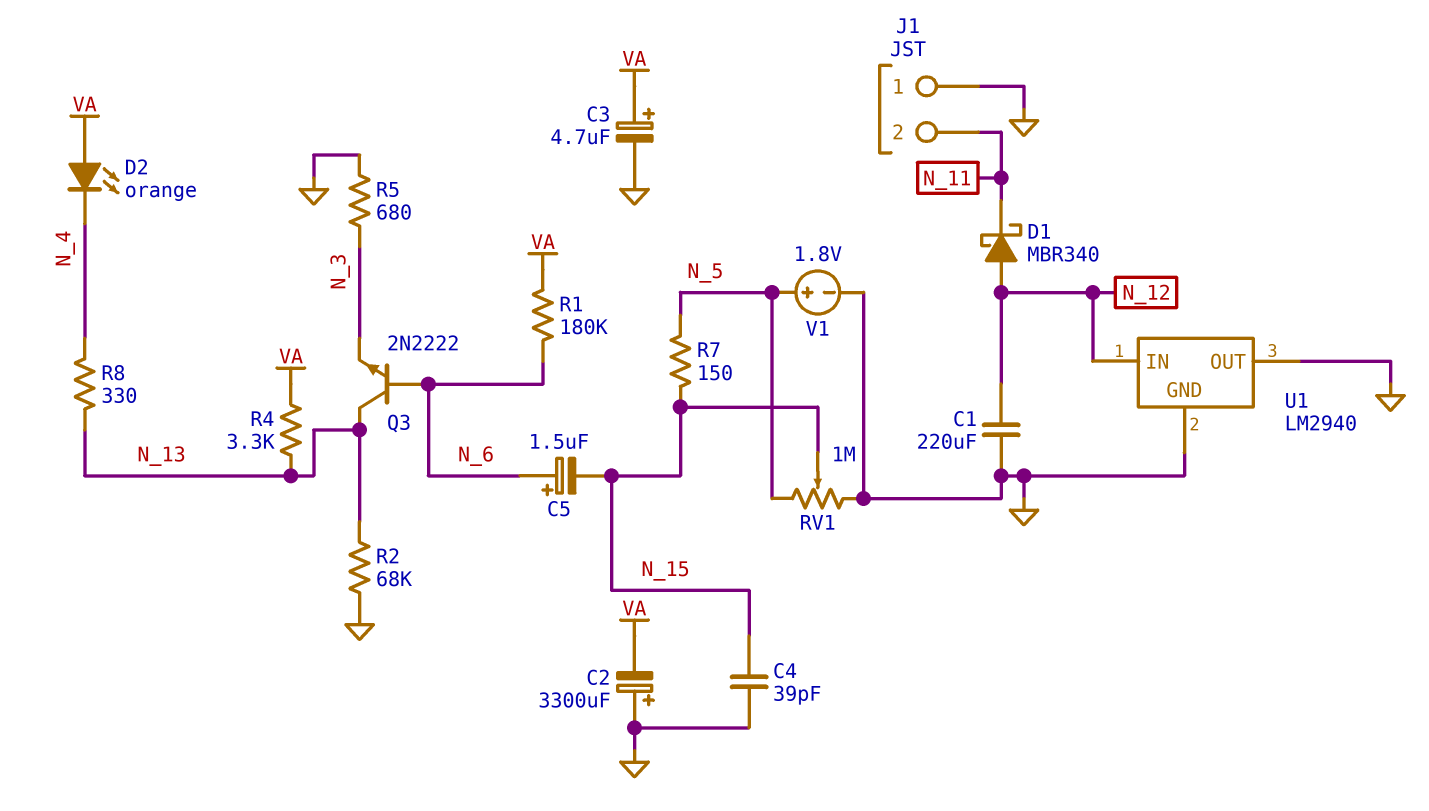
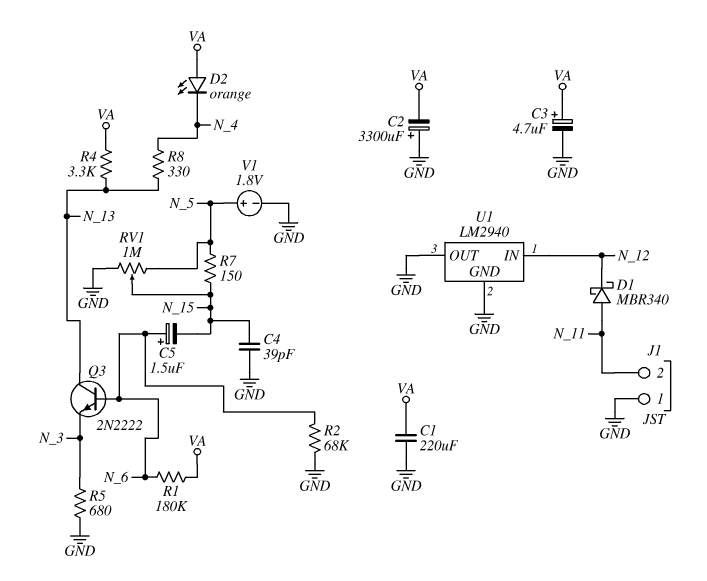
C1: 220uF (GND, N_12) -> 220uF (GND, VA)
D1: schottky MBR340 (A N_12, K N_11) -> schottky MBR340 (A N_11, K N_12)
R2: 68k (GND, N_13) -> 68k (GND, N_6)

